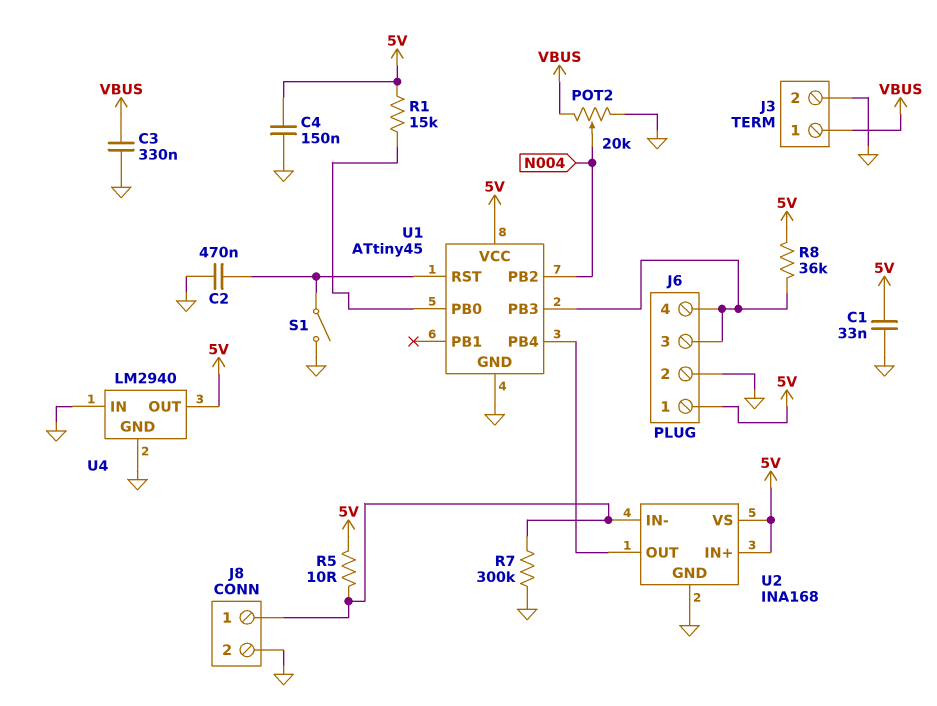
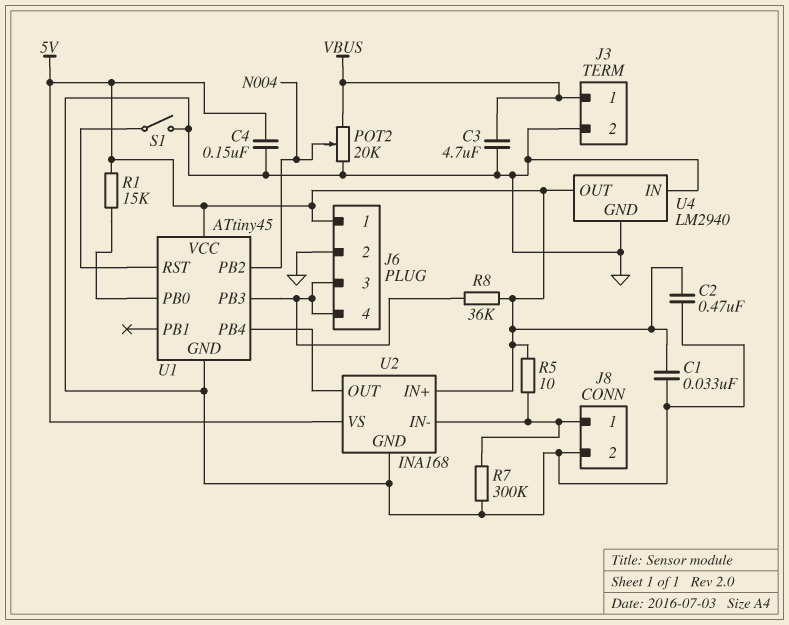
C2: 470nF (GND, U1/RST) -> 470nF (5V, GND)
C3: 330nF (GND, VBUS) -> 4.7uF (GND, VBUS)

